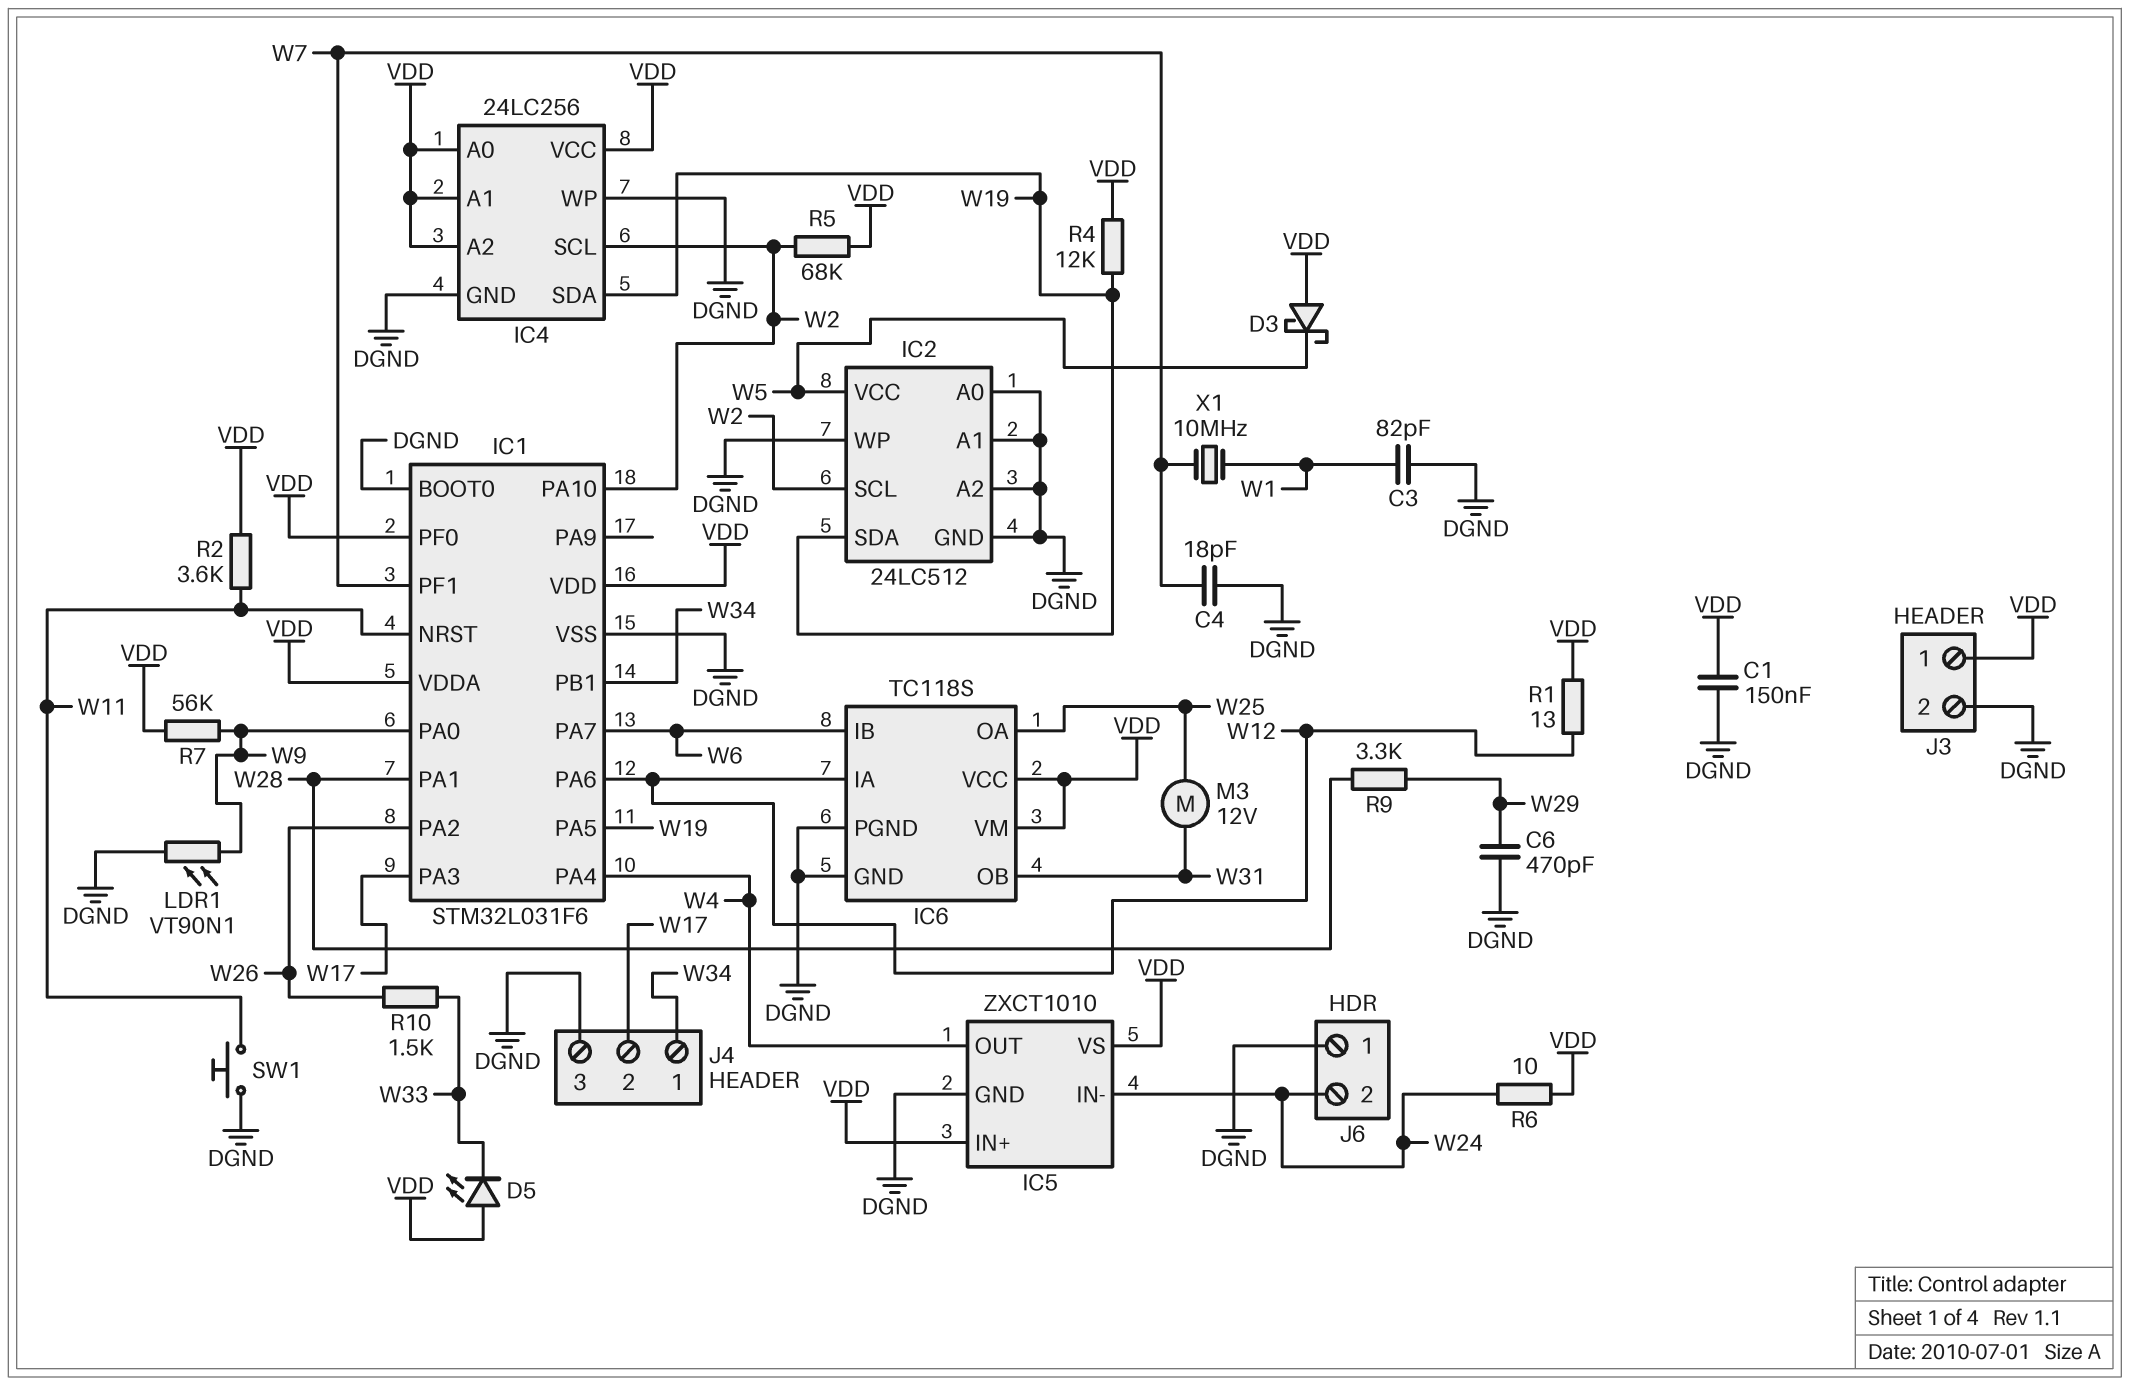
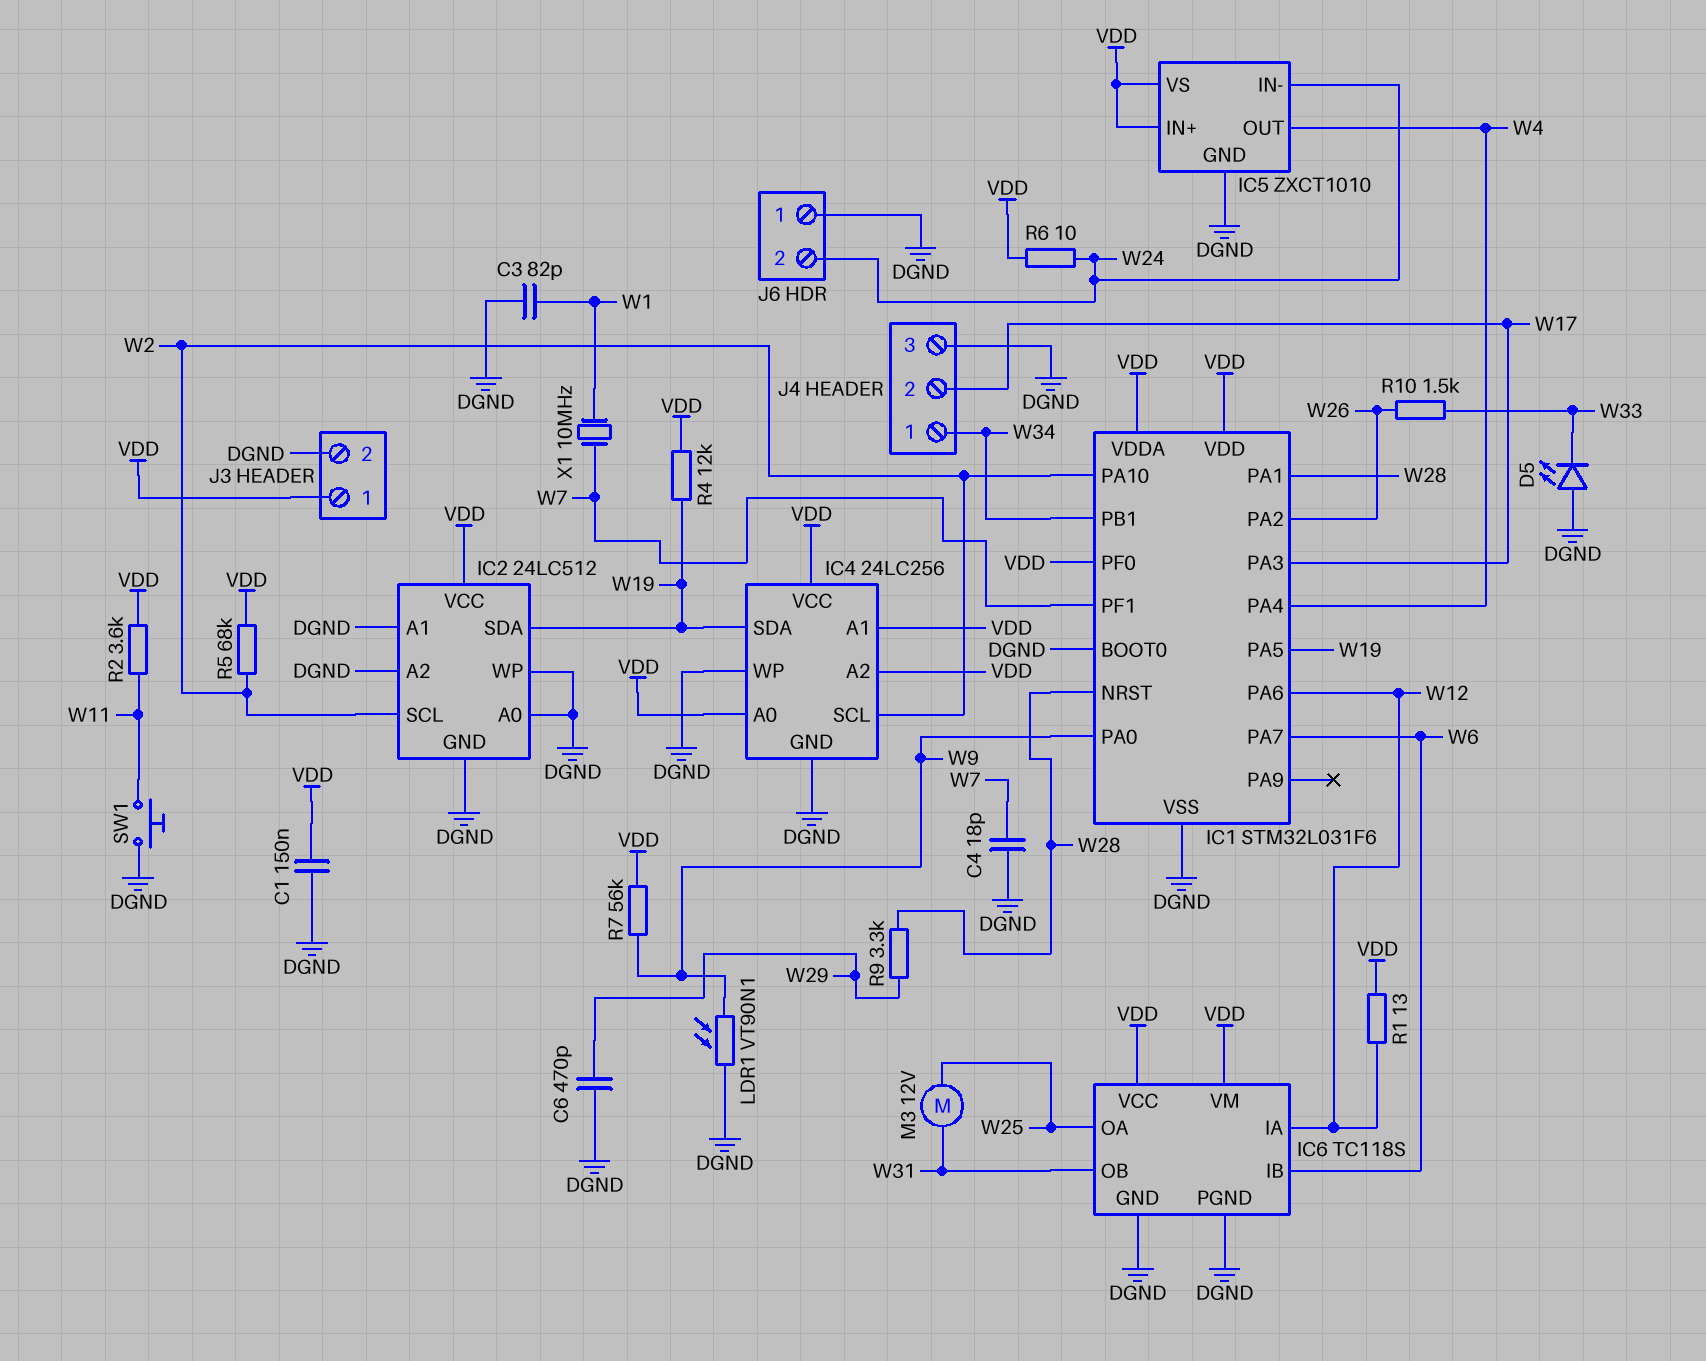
D3: schottky (A VDD, K W5) -> none
D5: LED (A VDD, K W33) -> LED (A DGND, K W33)
IC1 pin NRST: W11 -> W28
IC2 pin VCC: W5 -> VDD

